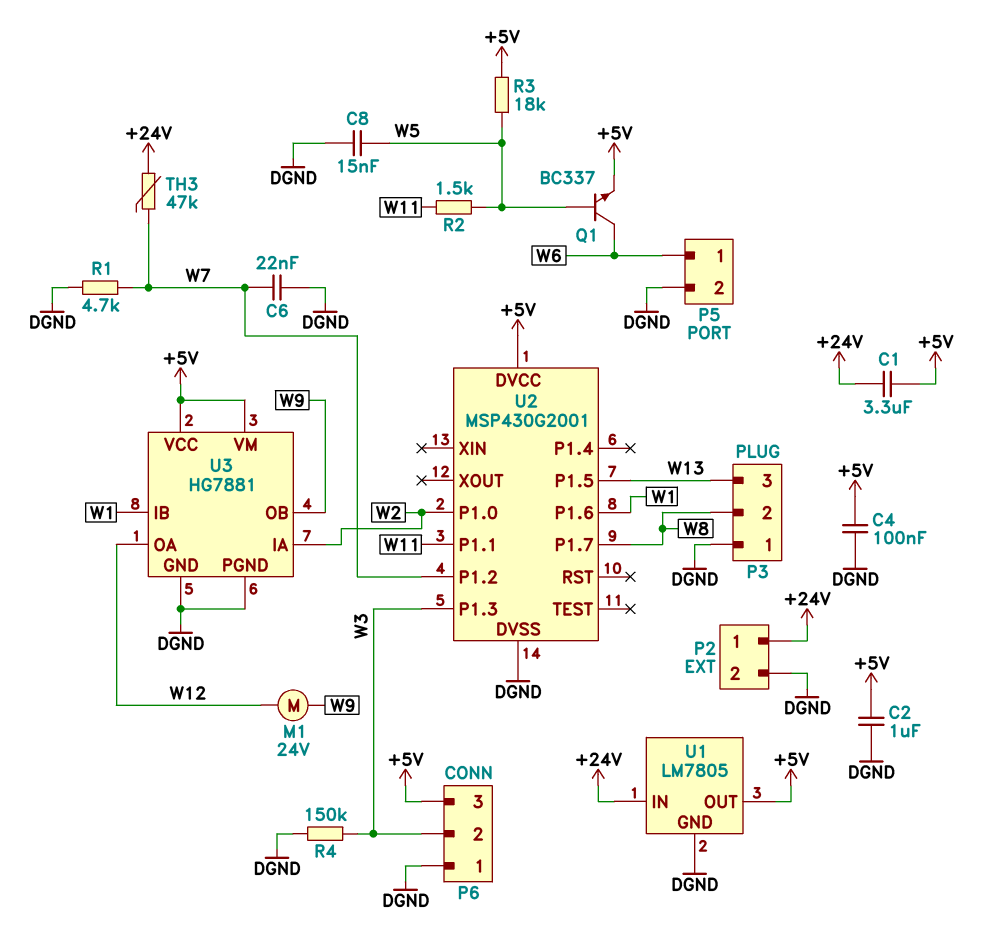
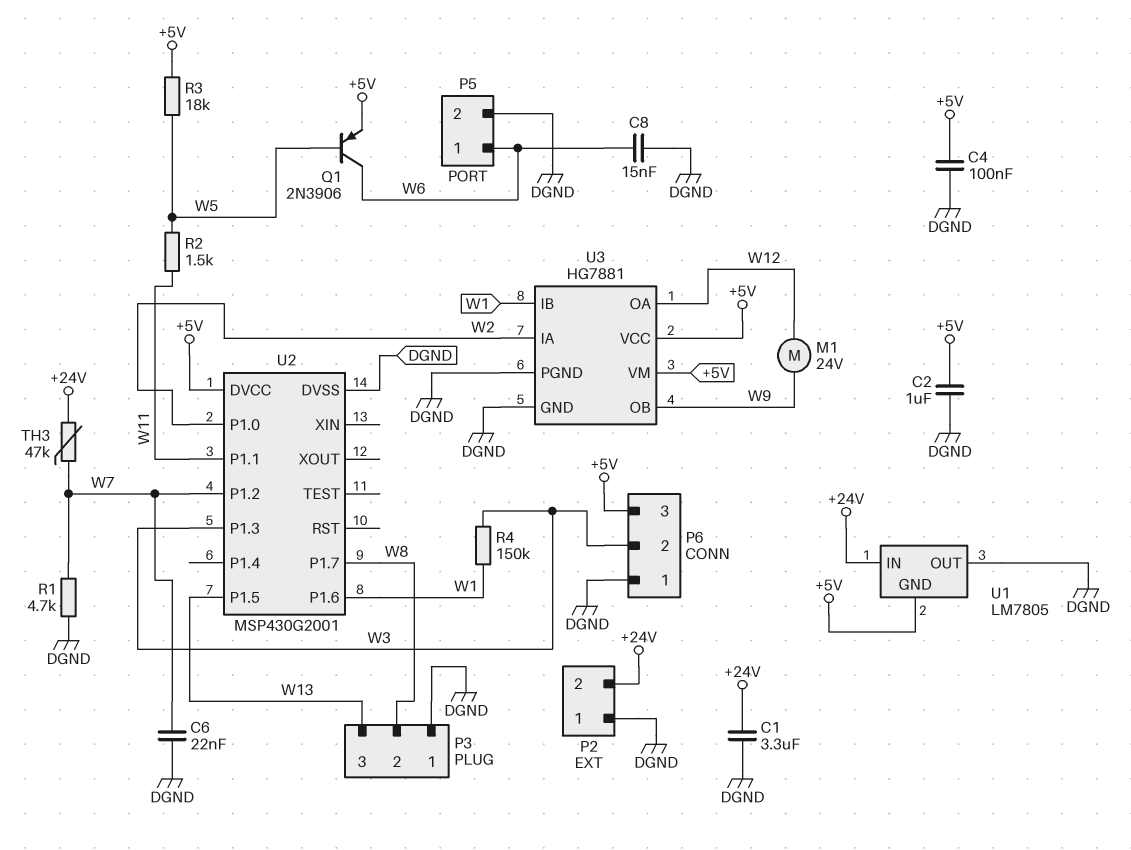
C1: 3.3uF (+5V, +24V) -> 3.3uF (+24V, DGND)
C8: 15nF (DGND, W5) -> 15nF (DGND, W6)
P2 pin 1: +24V -> DGND
P2 pin 2: DGND -> +24V
Q1: NPN BC337 (B W5, C W6, E +5V) -> PNP 2N3906 (B W5, C W6, E +5V)
R4: 150k (DGND, W3) -> 150k (W1, W3)
U1 pin GND: DGND -> +5V
U1 pin OUT: +5V -> DGND

